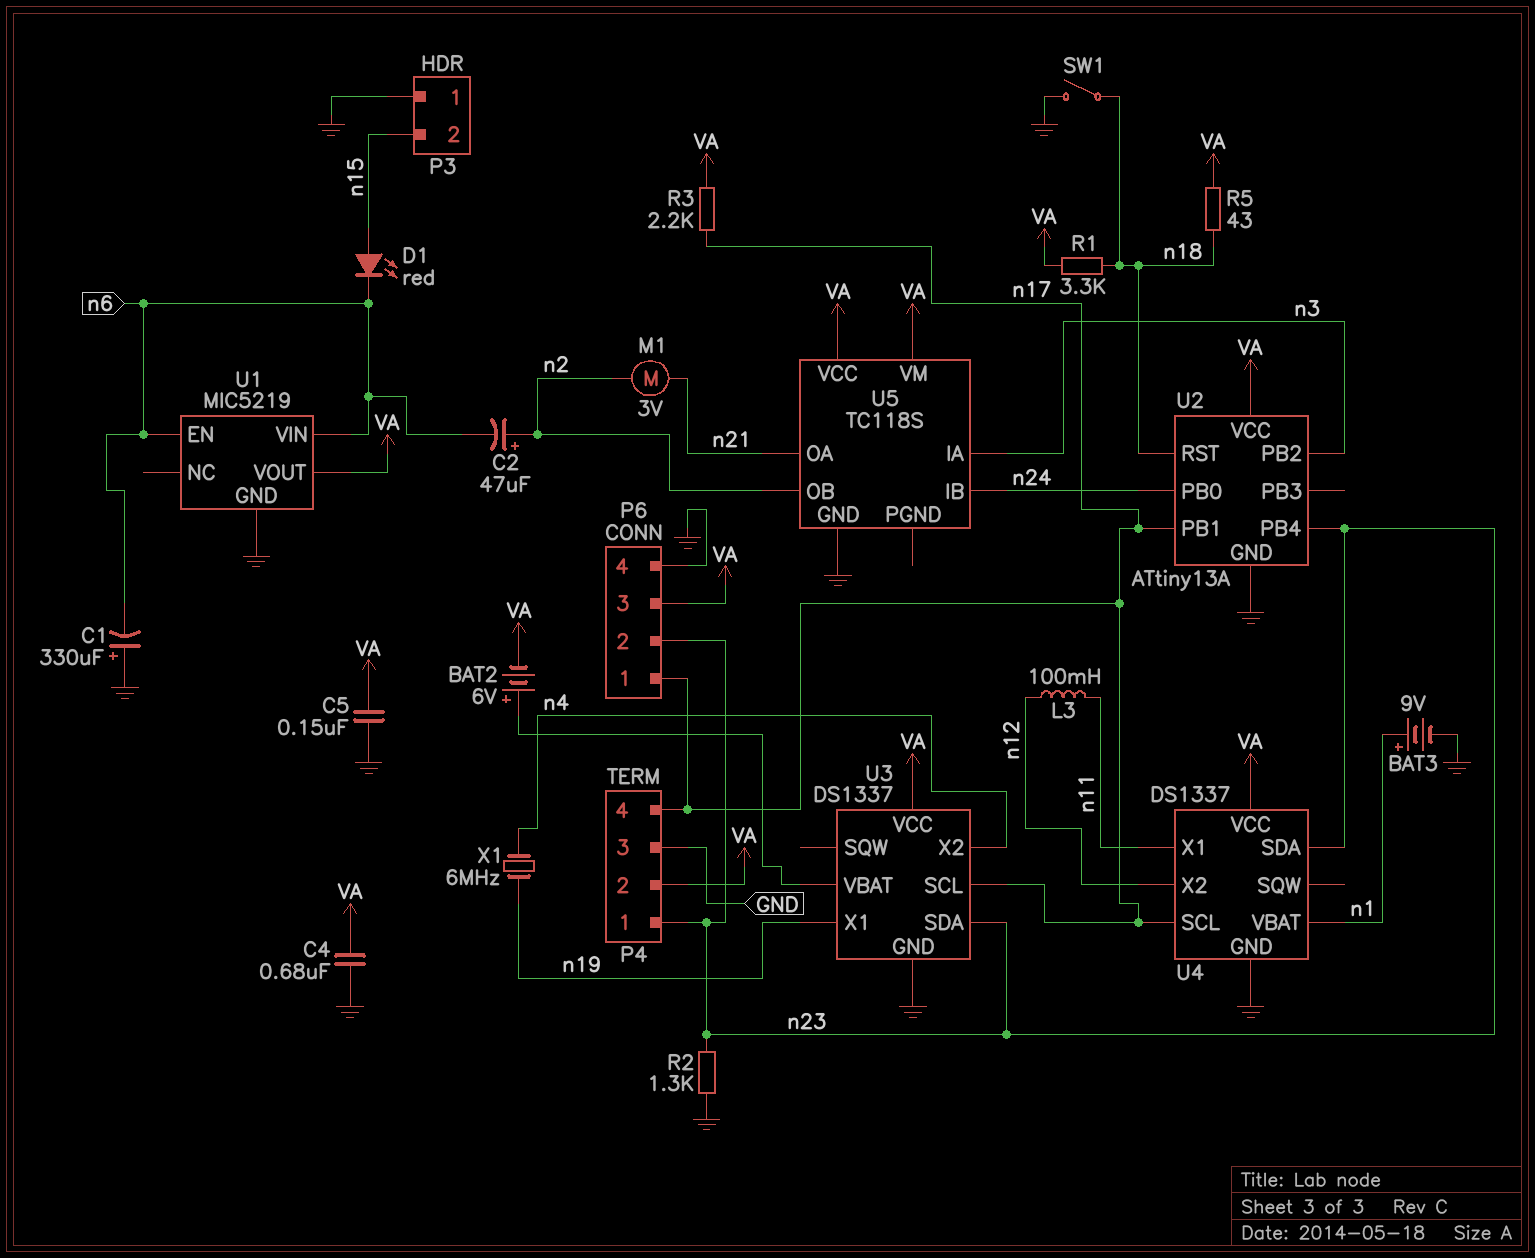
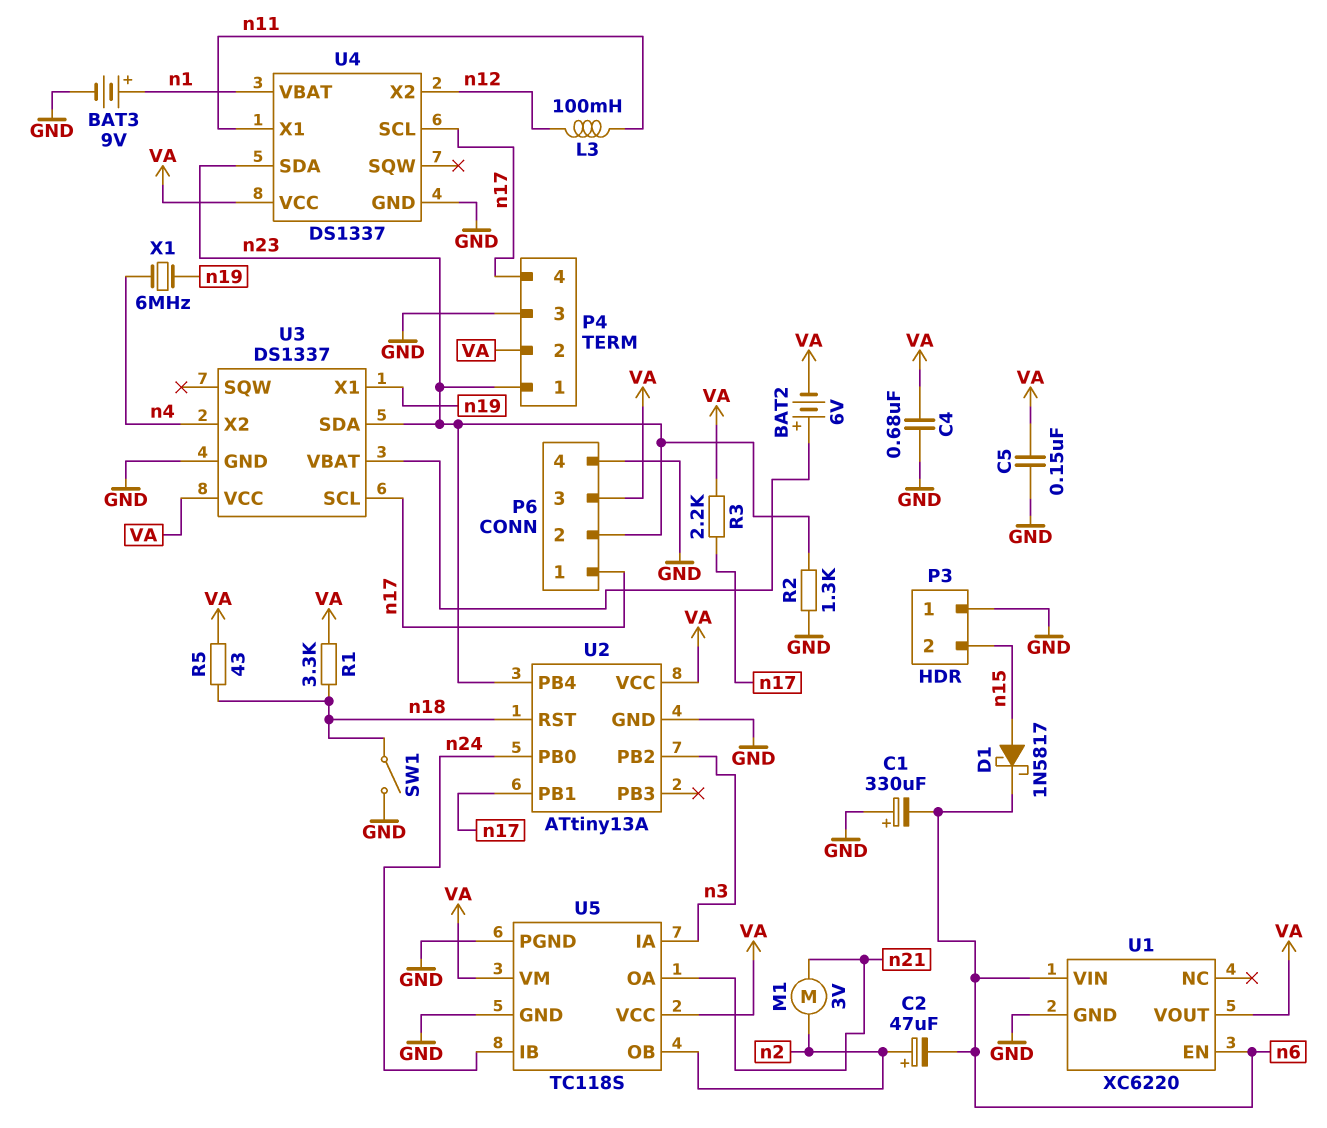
D1: LED red (A n15, K n6) -> schottky 1N5817 (A n15, K n6)
U1: MIC5219 -> XC6220
U5 pin PGND: none -> GND

